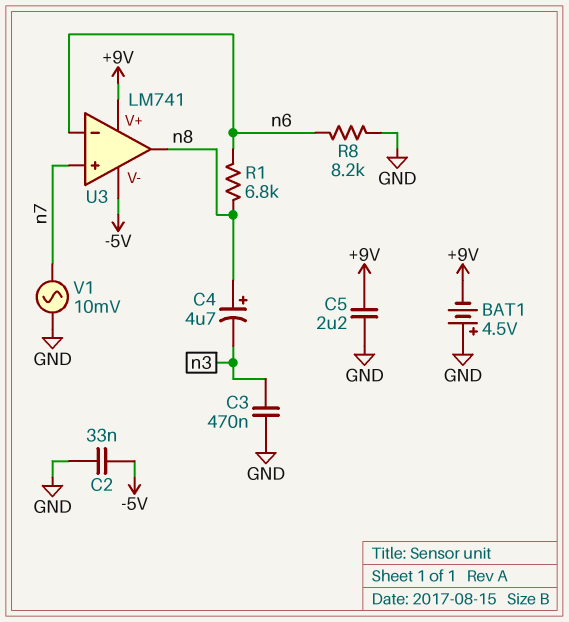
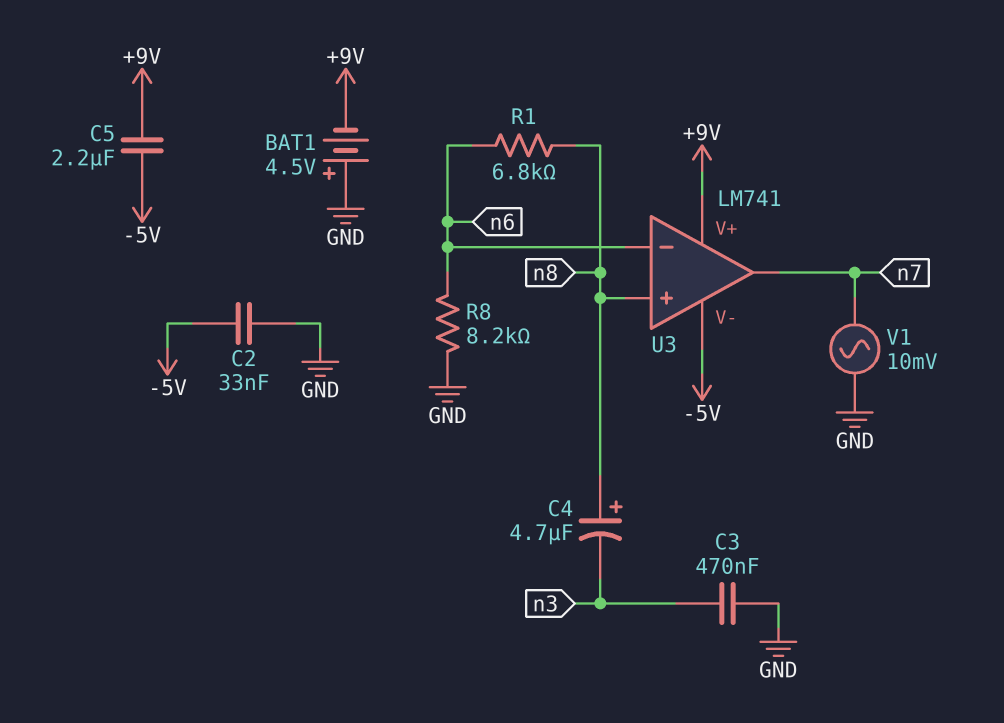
C5: 2.2uF (+9V, GND) -> 2.2uF (+9V, -5V)
U3 pin in+: n7 -> n8
U3 pin out: n8 -> n7

